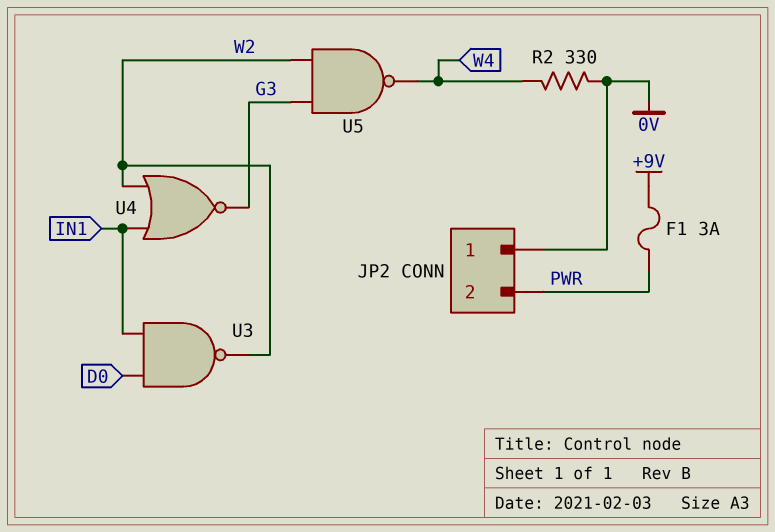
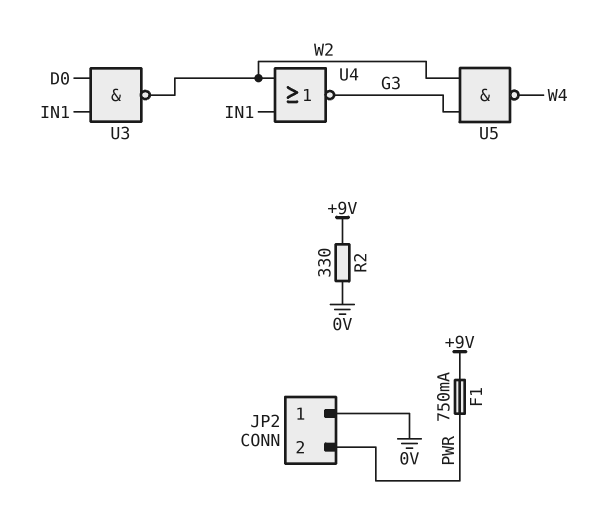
F1: 3A (+9V, PWR) -> 750mA (+9V, PWR)
R2: 330 (0V, W4) -> 330 (+9V, 0V)

